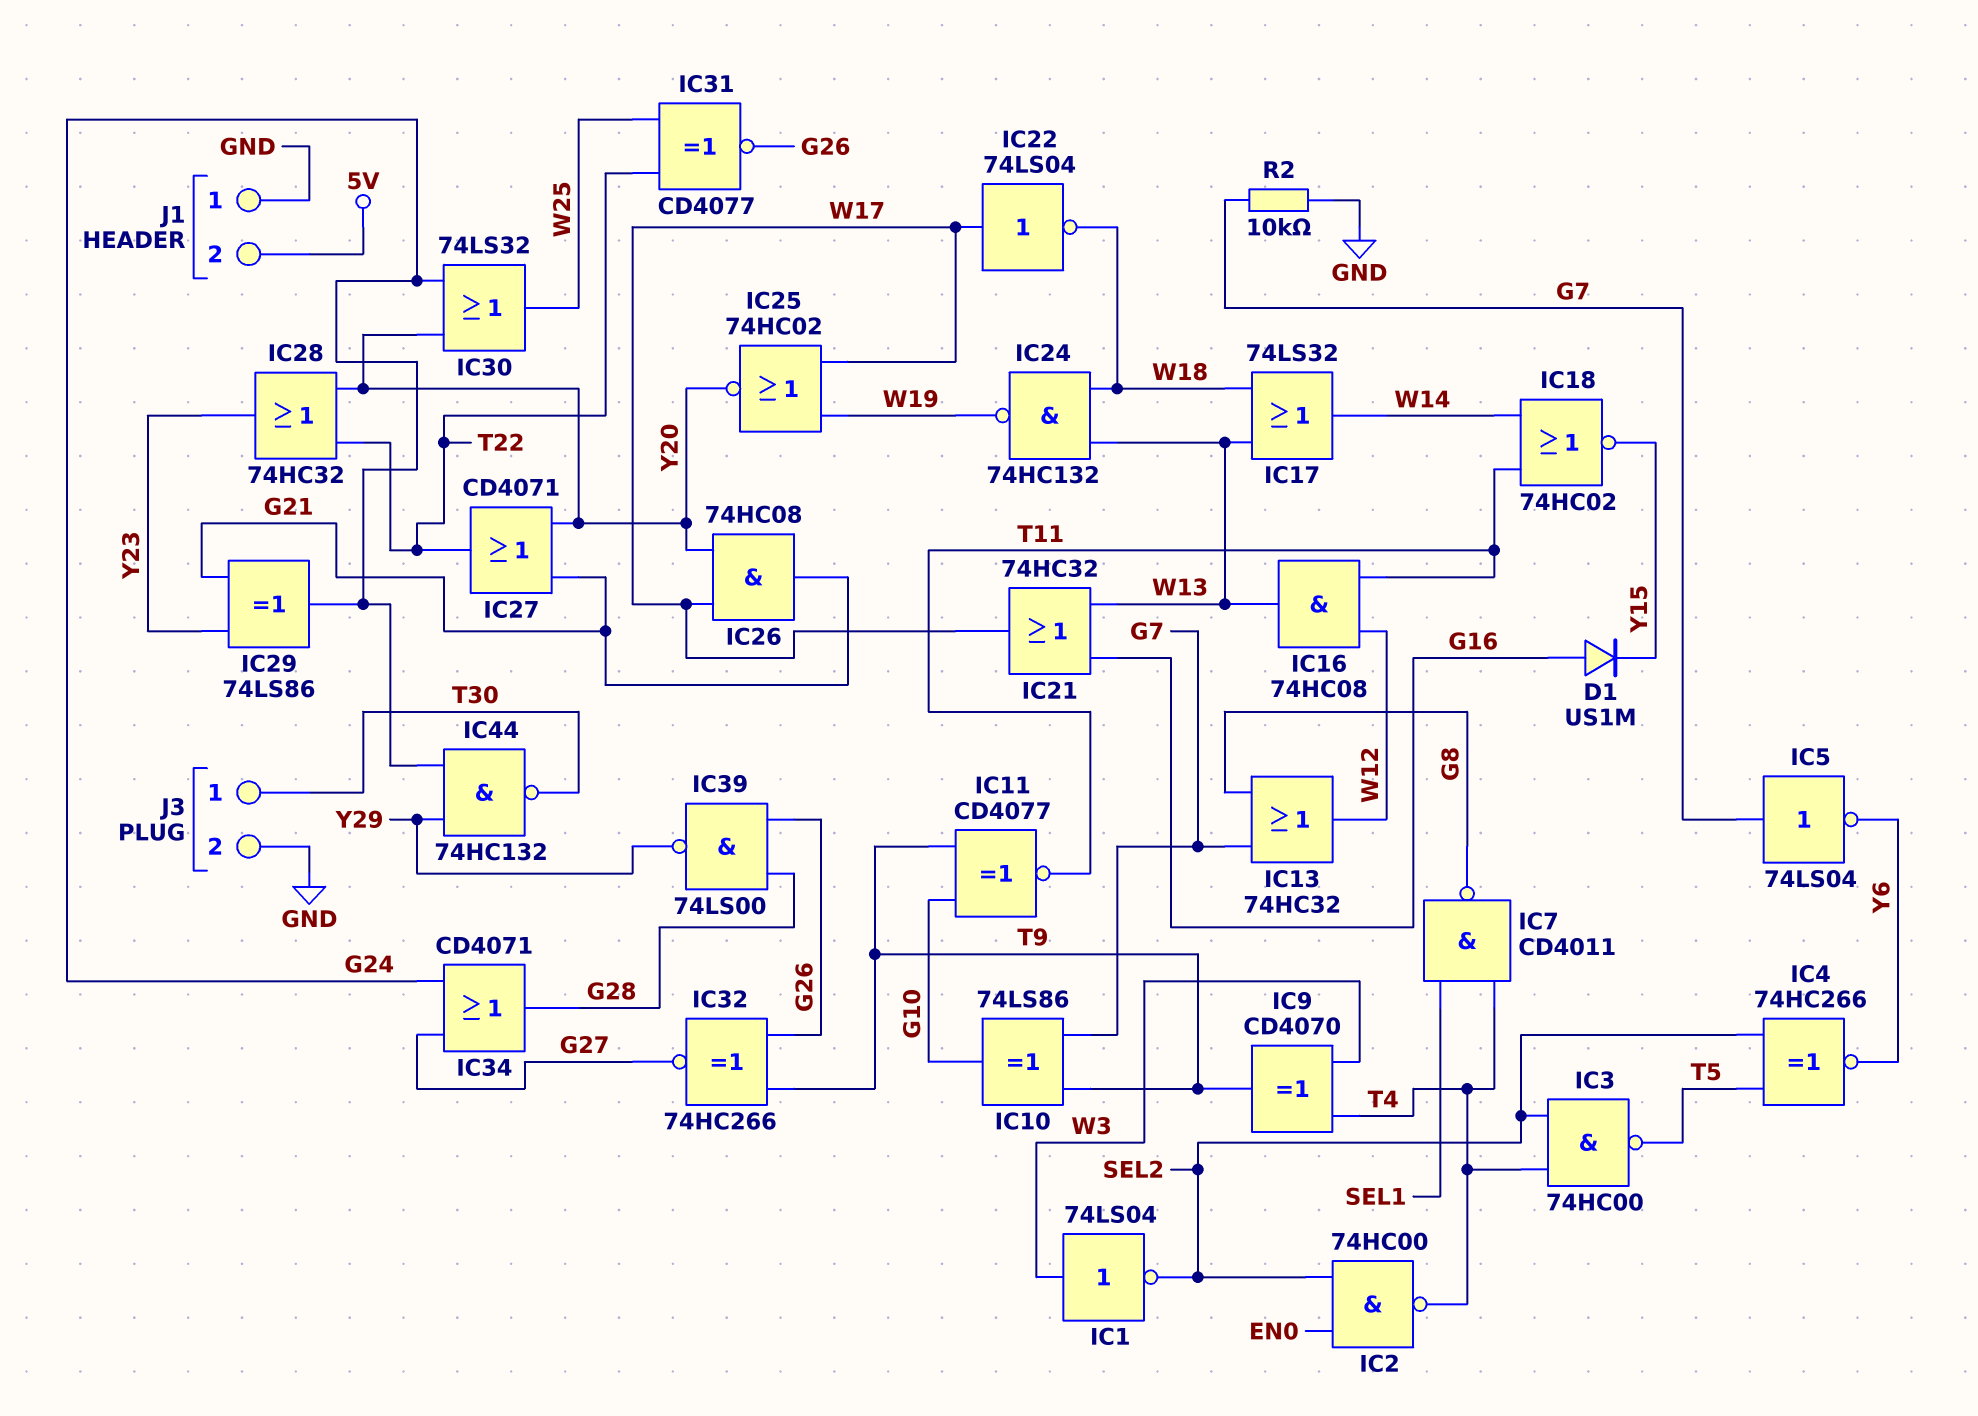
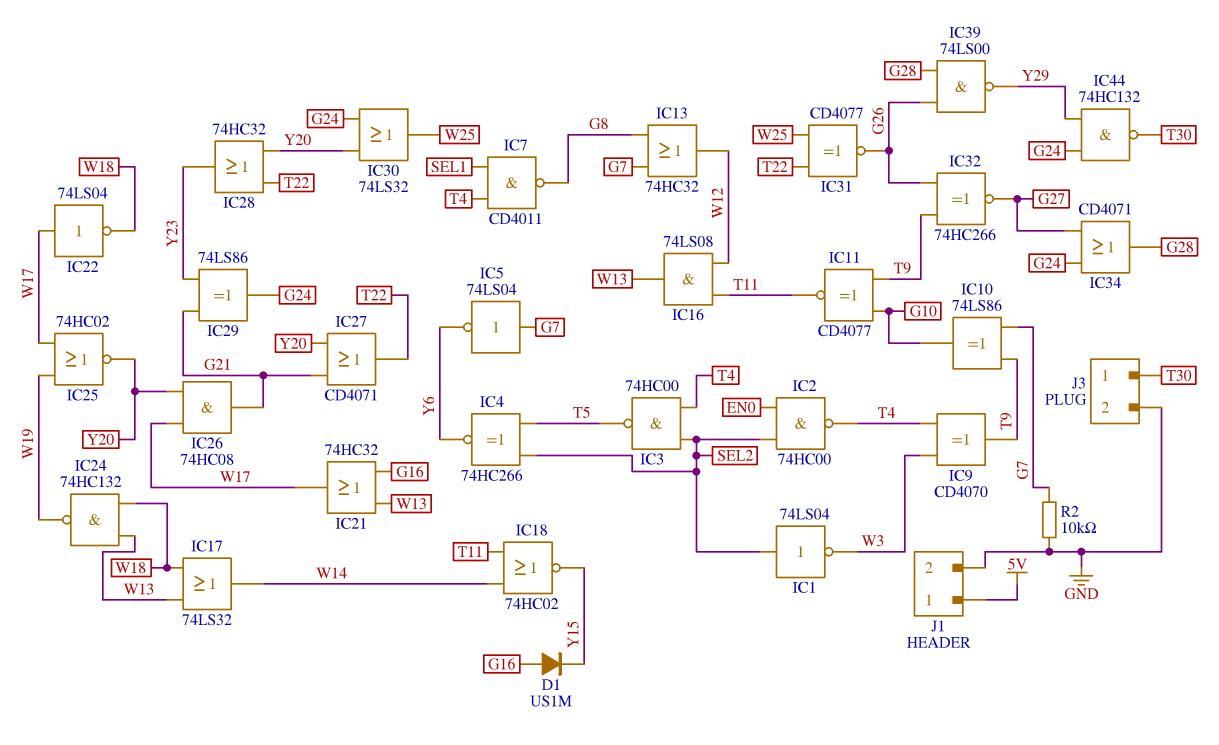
IC1: NOT 74LS04 (in W3, out SEL2) -> NOT 74LS04 (in SEL2, out W3)
IC16: AND 74HC08 (in T11, in W12, out W13) -> AND 74LS08 (in T11, in W12, out W13)
J1 pin 1: GND -> 5V
J1 pin 2: 5V -> GND

